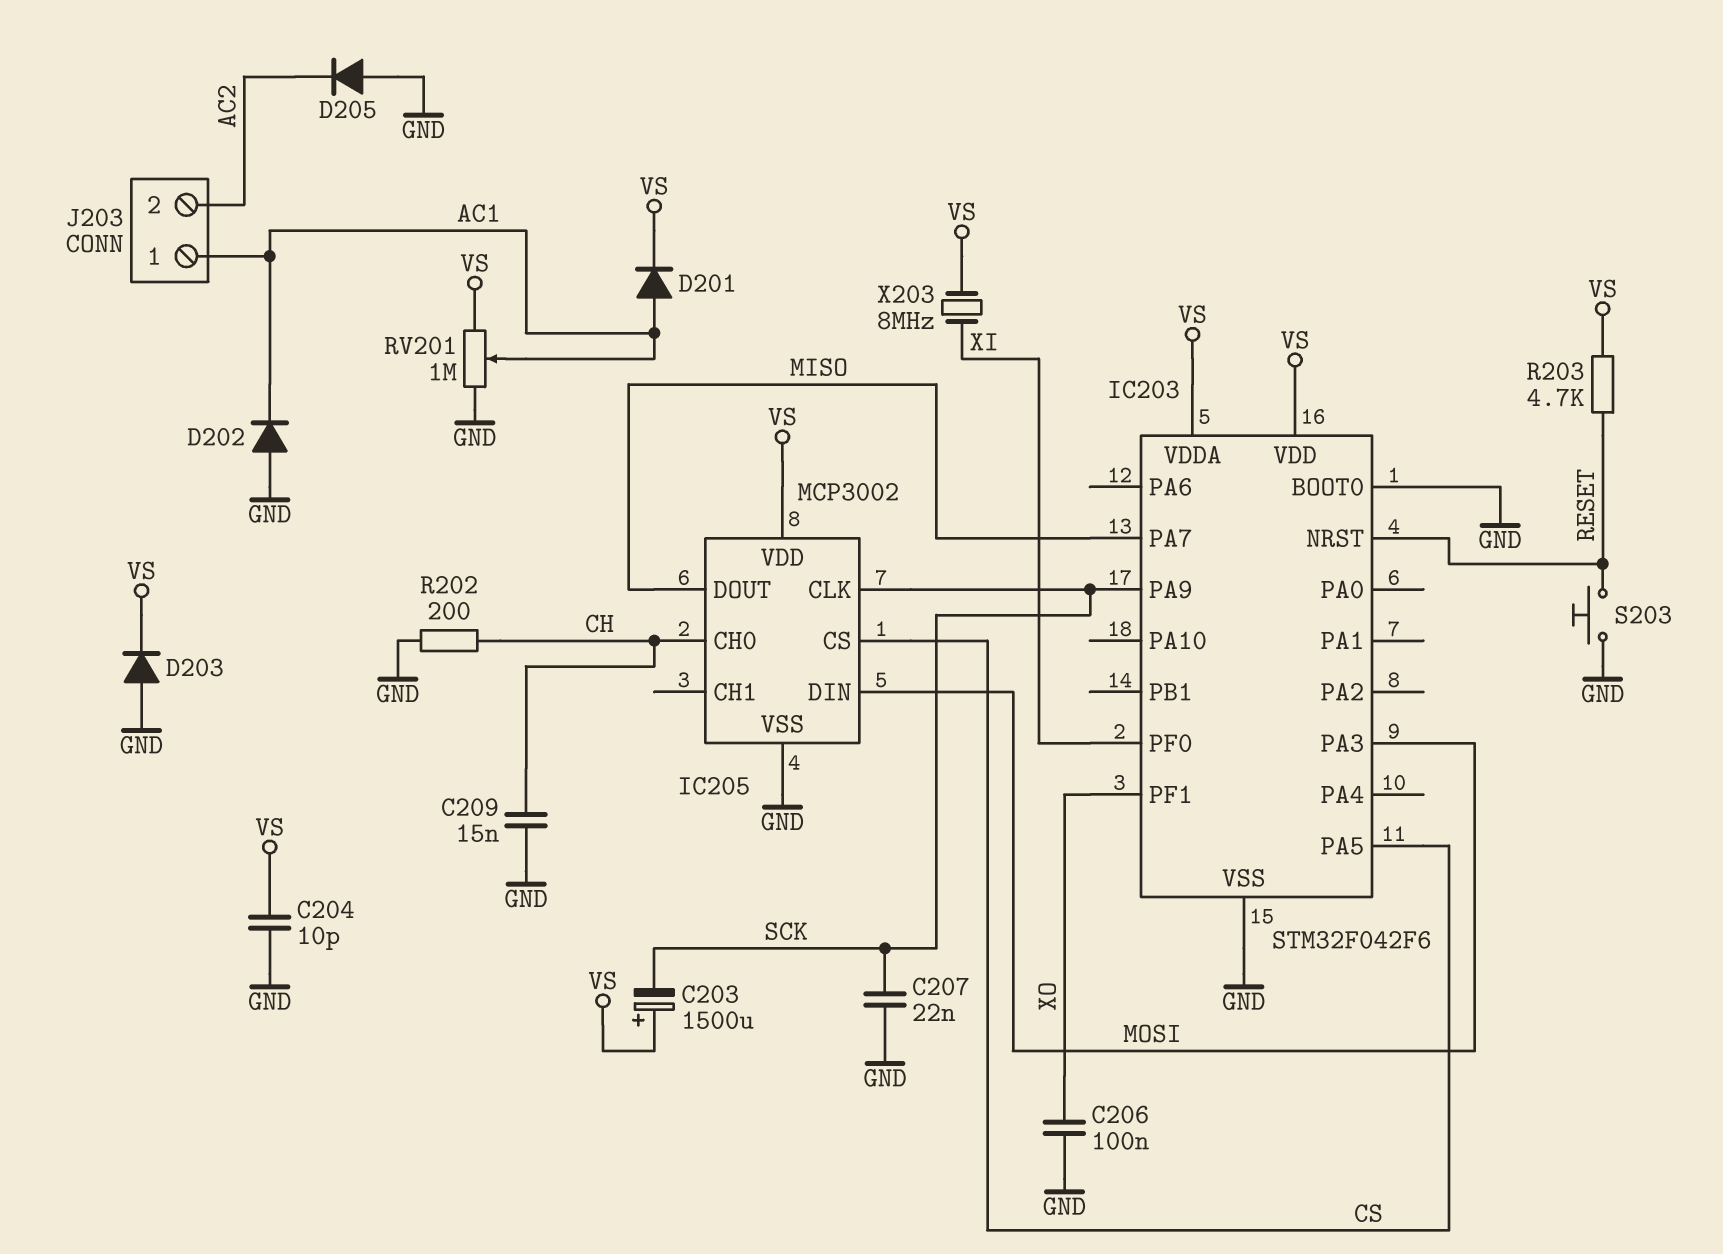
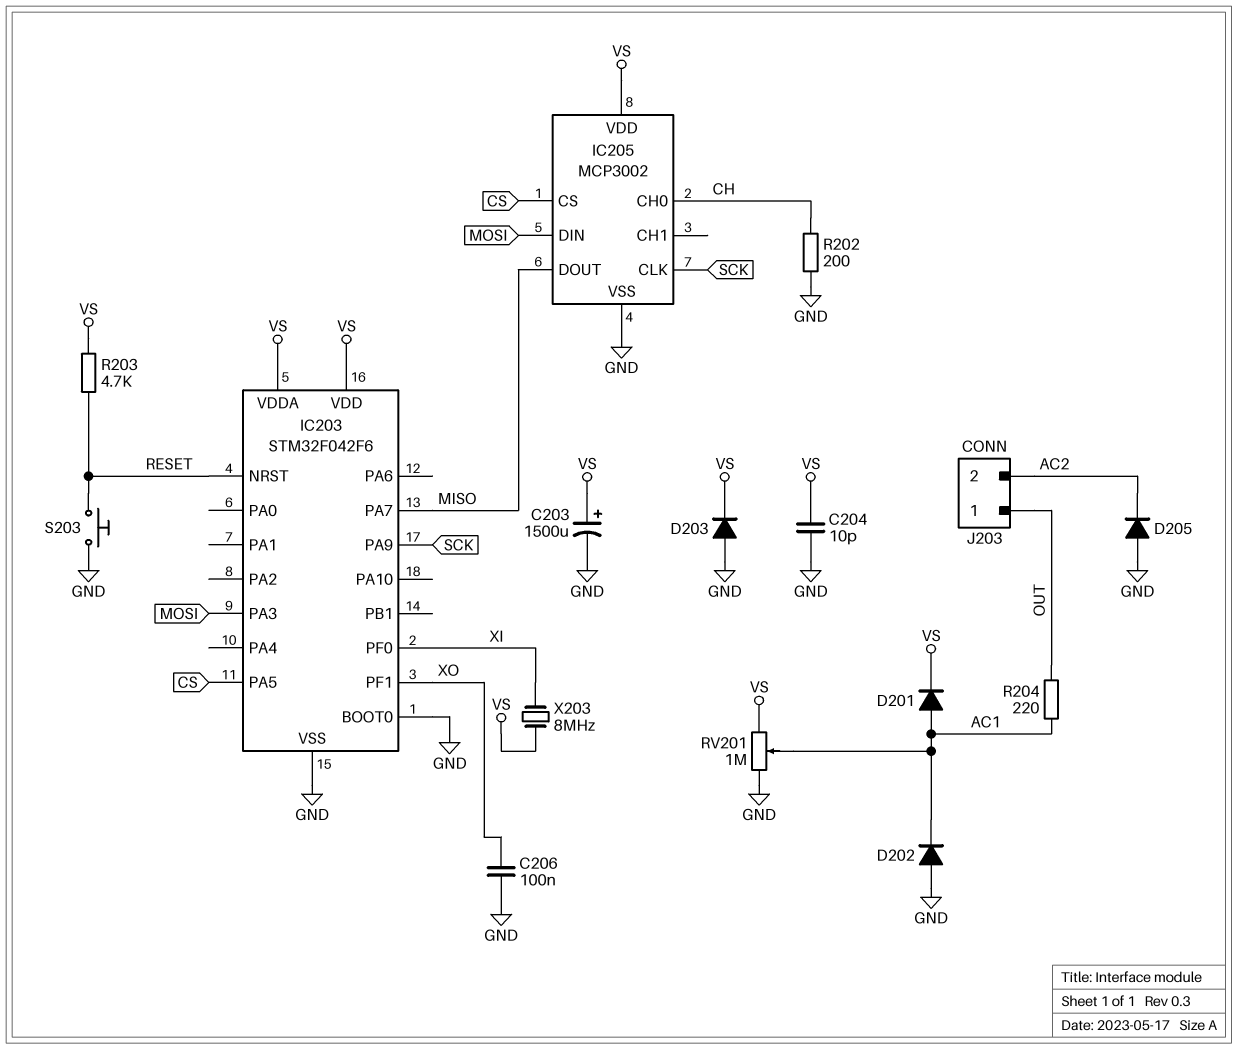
C203: 1500uF (plus VS, minus SCK) -> 1500uF (plus VS, minus GND)
C207: 22nF (GND, SCK) -> none
C209: 15nF (CH, GND) -> none
J203 pin 1: AC1 -> OUT
R204: none -> 220 (AC1, OUT)

